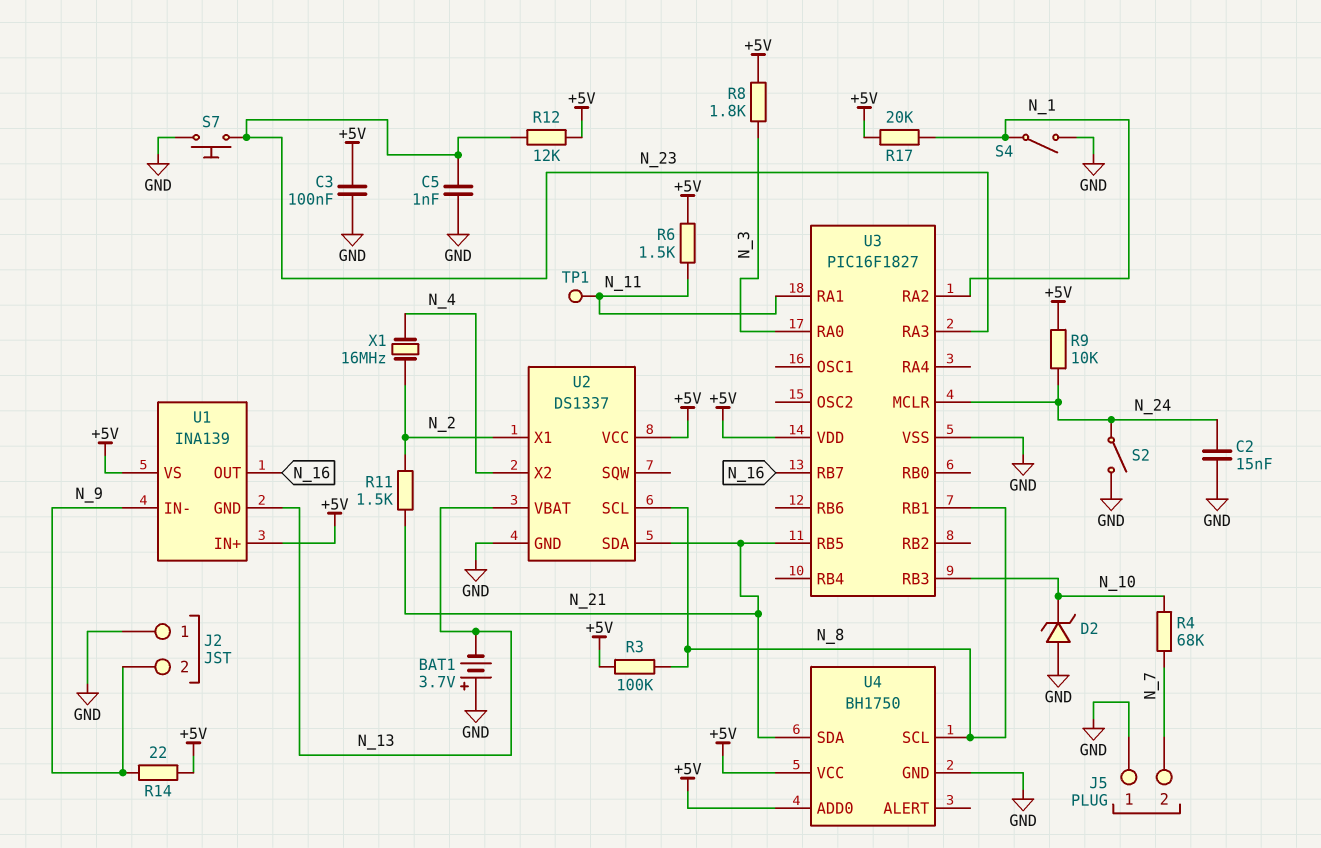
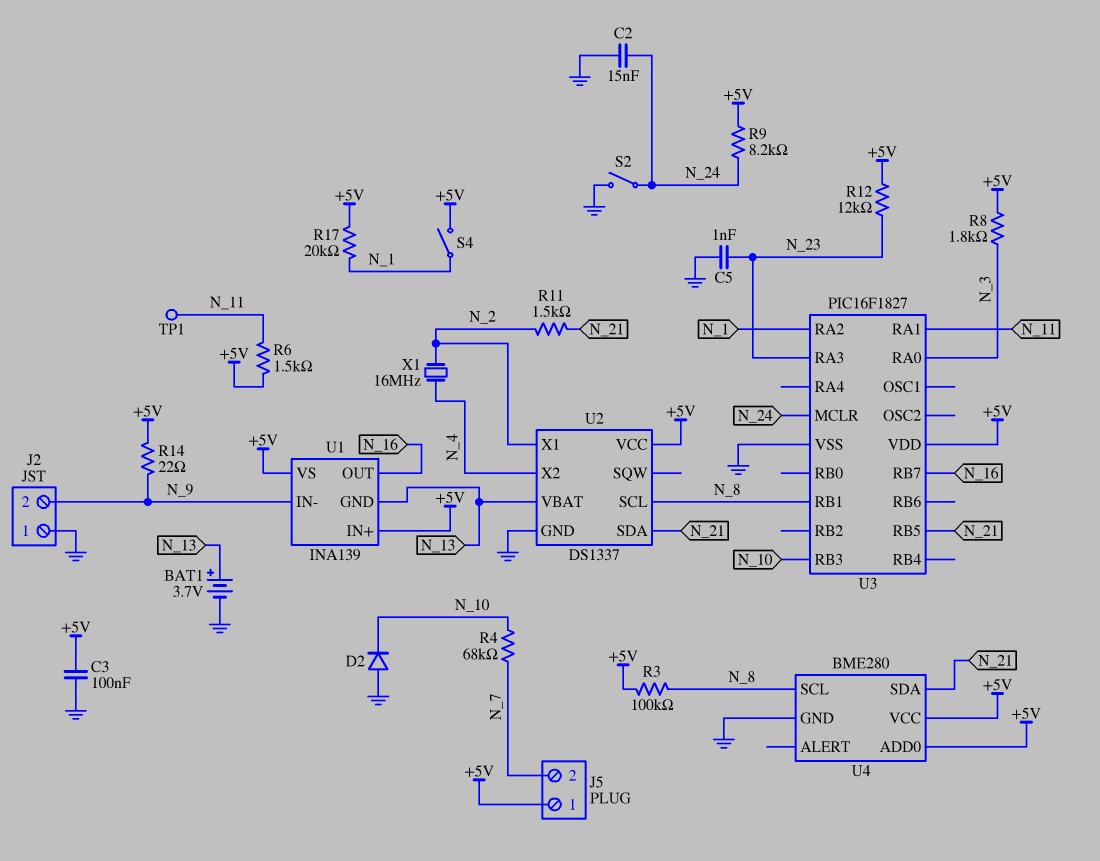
BAT1: 3.7V (plus GND, minus N_13) -> 3.7V (plus N_13, minus GND)
D2: zener (A GND, K N_10) -> diode (A GND, K N_10)
J5 pin 1: GND -> +5V
R9: 10k (+5V, N_24) -> 8.2k (+5V, N_24)
S4: switch (GND, N_1) -> switch (+5V, N_1)
S7: button (GND, N_23) -> none
U4: BH1750 -> BME280

